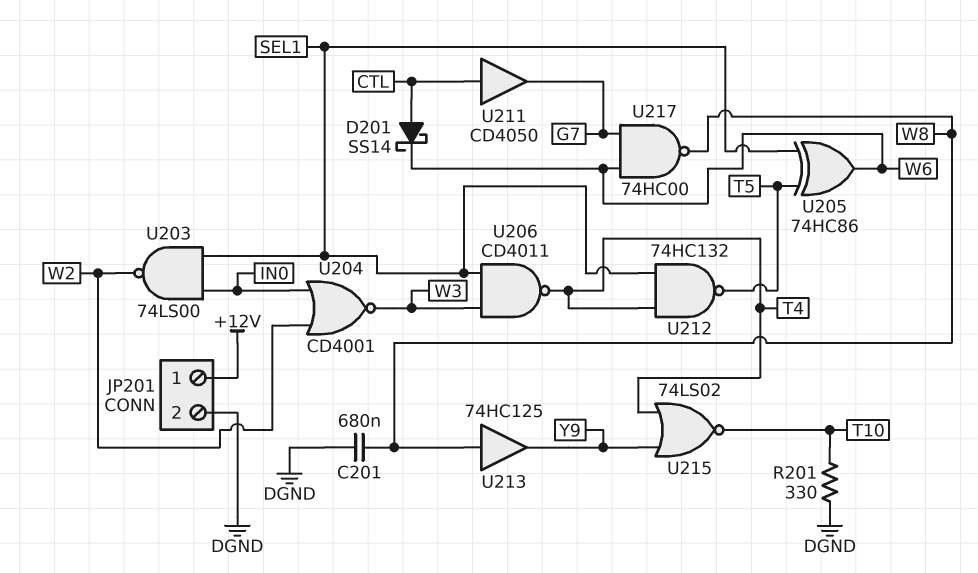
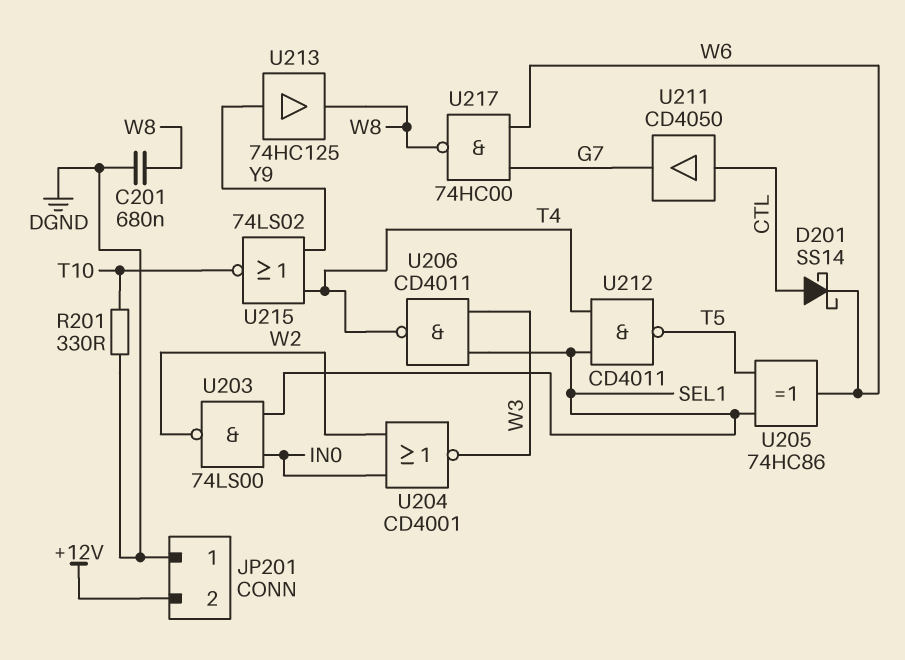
JP201 pin 1: +12V -> DGND
JP201 pin 2: DGND -> +12V
U212: NAND 74HC132 (in SEL1, in T4, out T5) -> NAND CD4011 (in SEL1, in T4, out T5)
U213: buffer 74HC125 (in W8, out Y9) -> buffer 74HC125 (in Y9, out W8)

